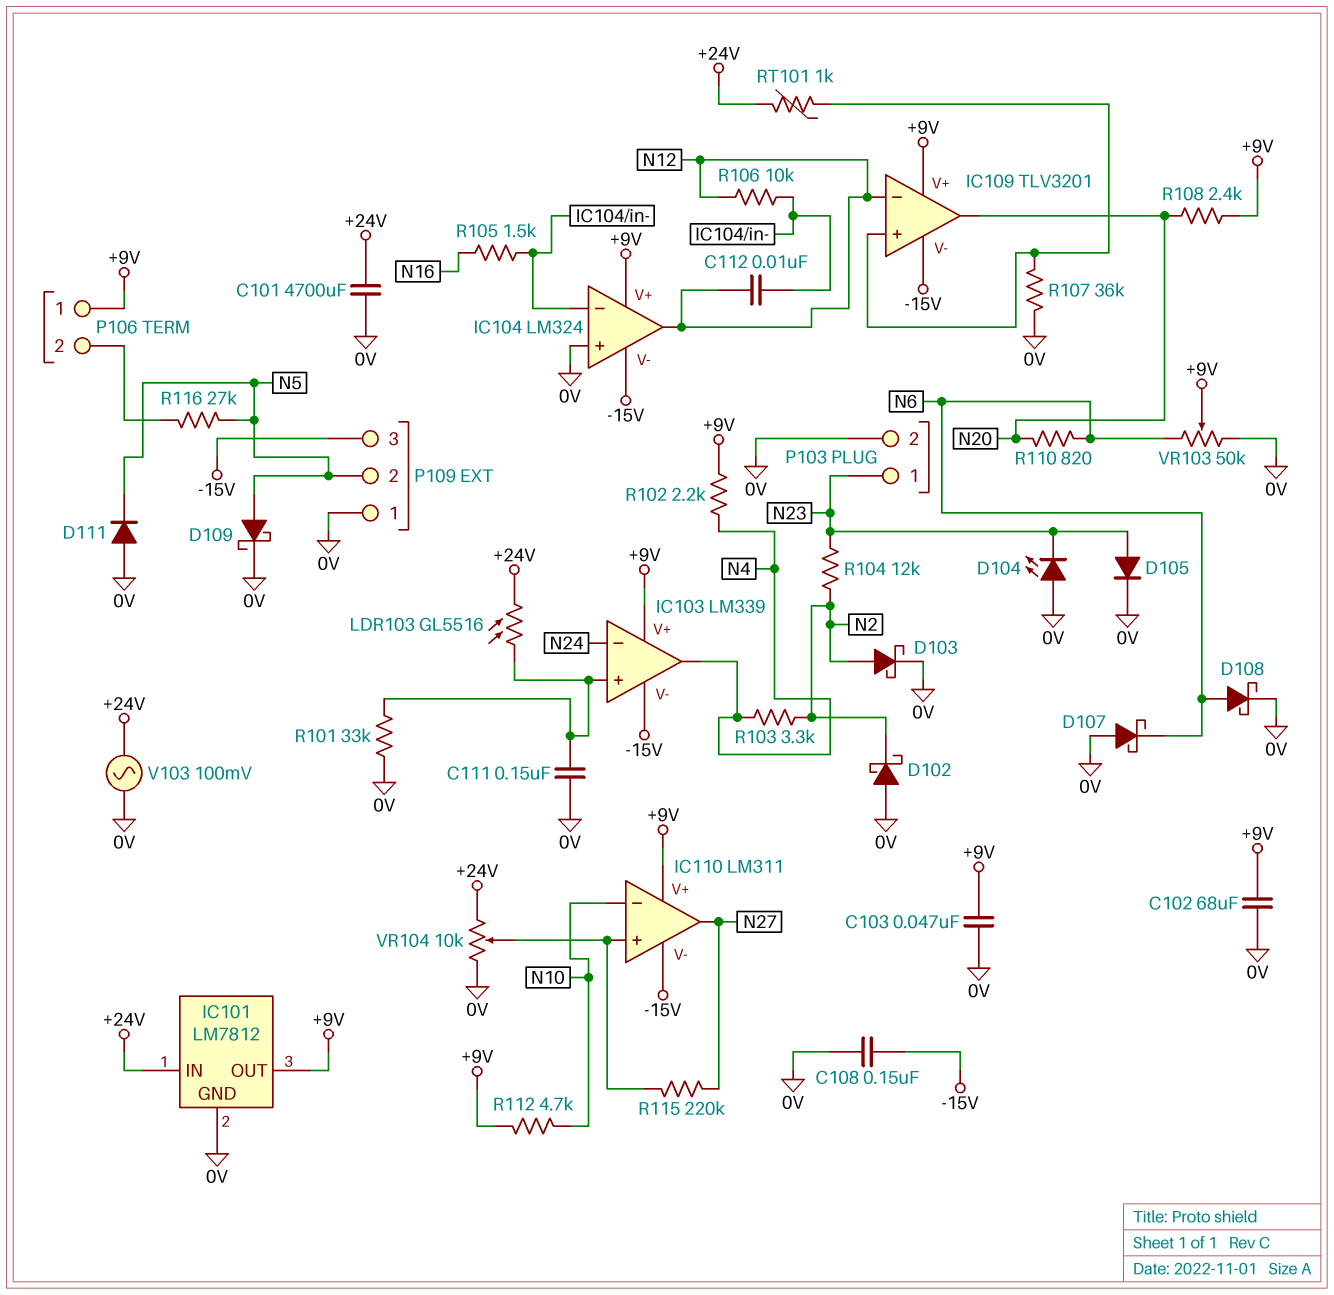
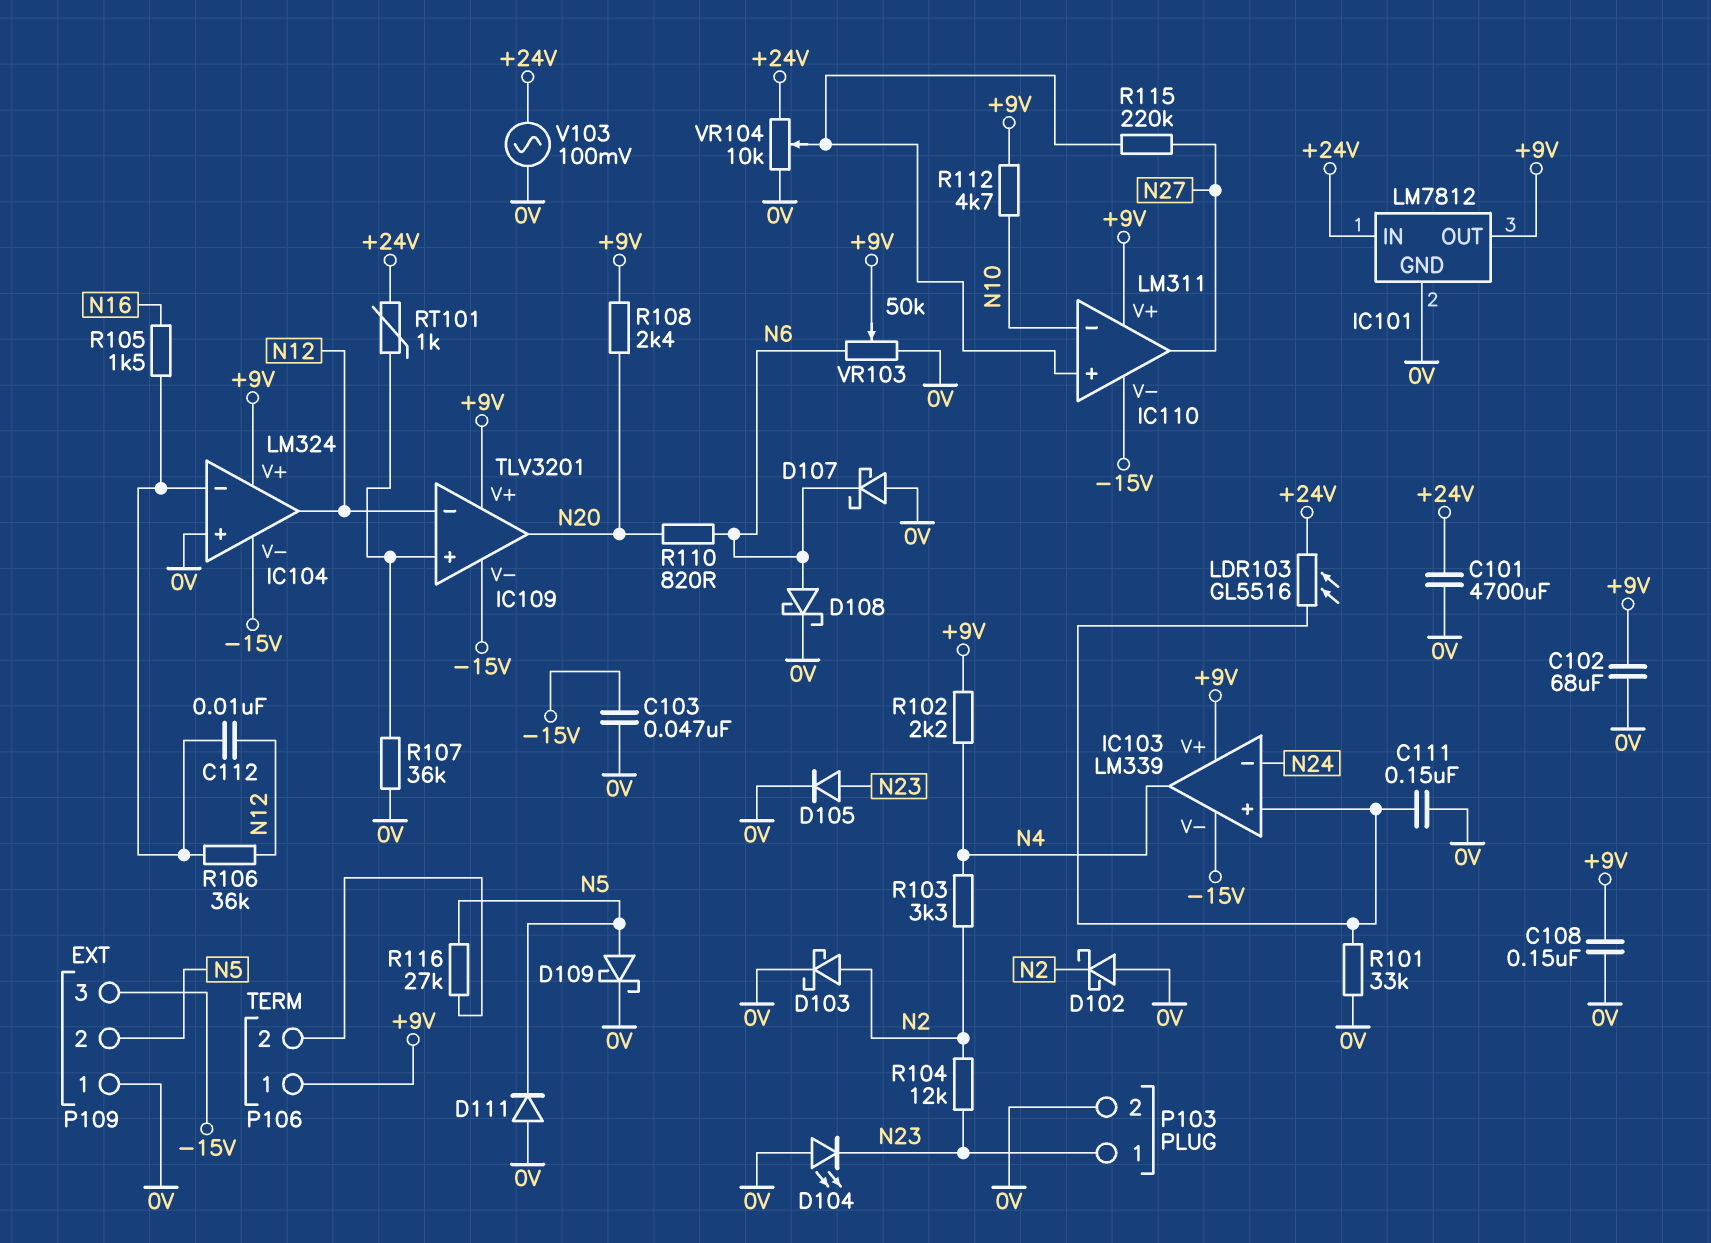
C103: 47nF (+9V, 0V) -> 47nF (-15V, 0V)
C108: 150nF (-15V, 0V) -> 150nF (+9V, 0V)
R106: 10k (IC104/in-, N12) -> 36k (IC104/in-, N12)

